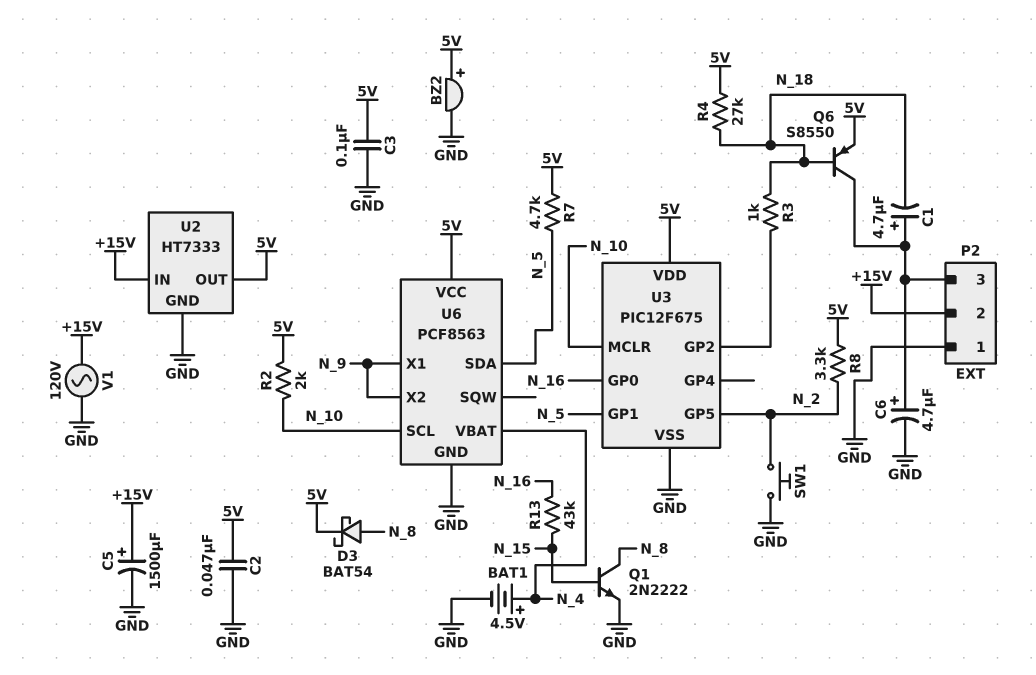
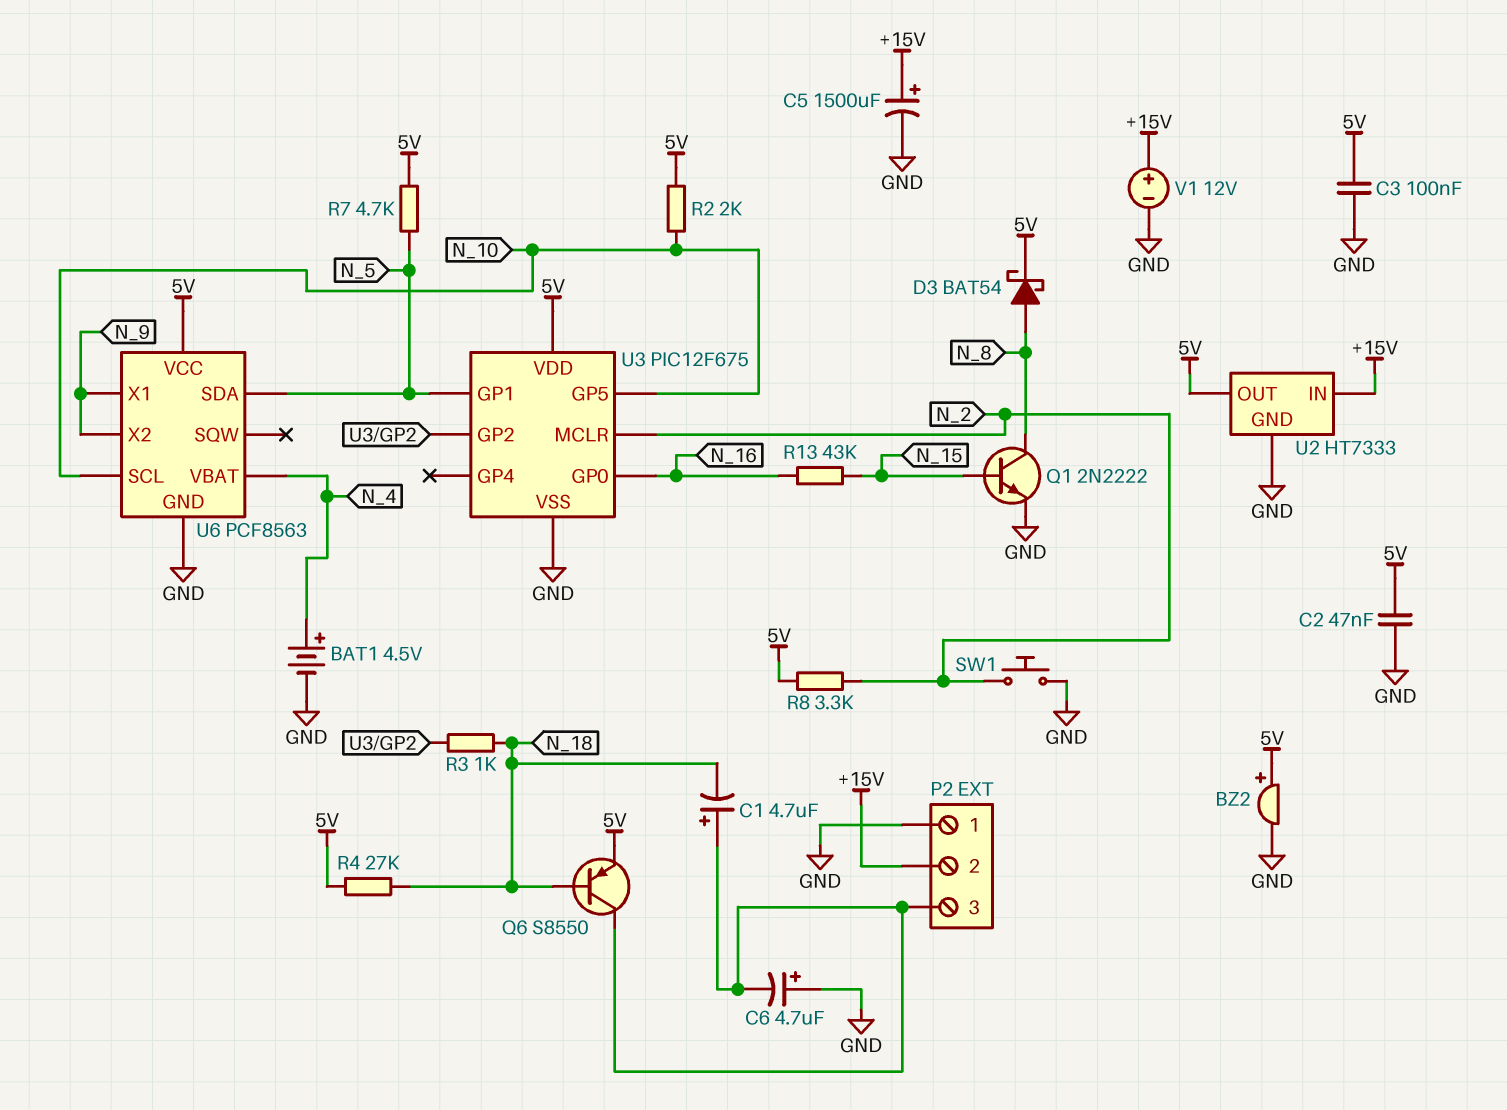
C6: 4.7uF (plus P2/3, minus GND) -> 4.7uF (plus GND, minus P2/3)
U3 pin GP5: N_2 -> N_10
U3 pin MCLR: N_10 -> N_2
V1: AC 120V (+15V, GND) -> 12V (plus +15V, minus GND)

